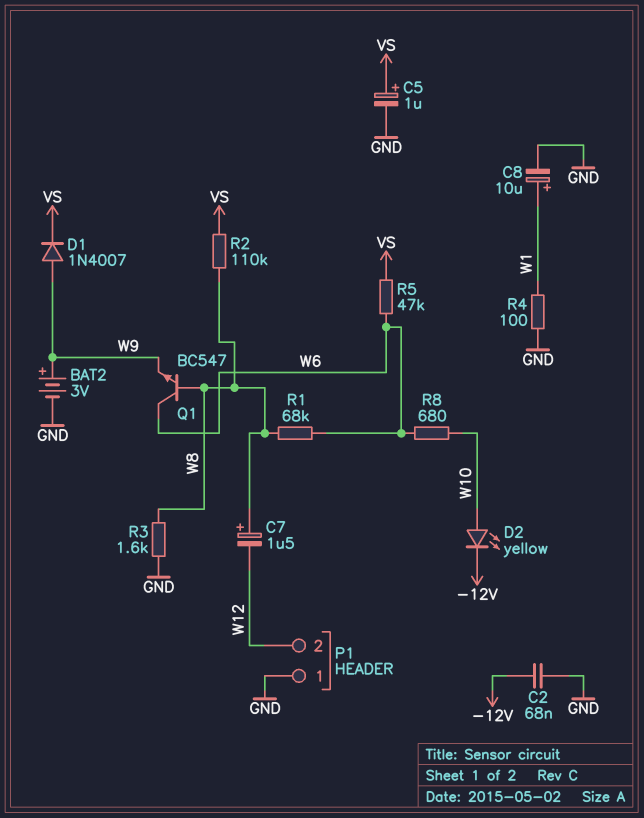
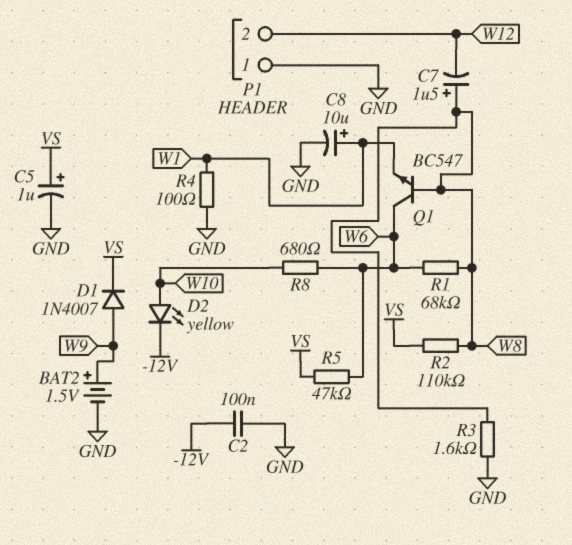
BAT2: 3V (plus W9, minus GND) -> 1.5V (plus W9, minus GND)
C2: 68nF (-12V, GND) -> 100nF (-12V, GND)
Q1: NPN BC547 (B W8, C W6, E W9) -> NPN BC547 (B W8, C W6, E W1)

